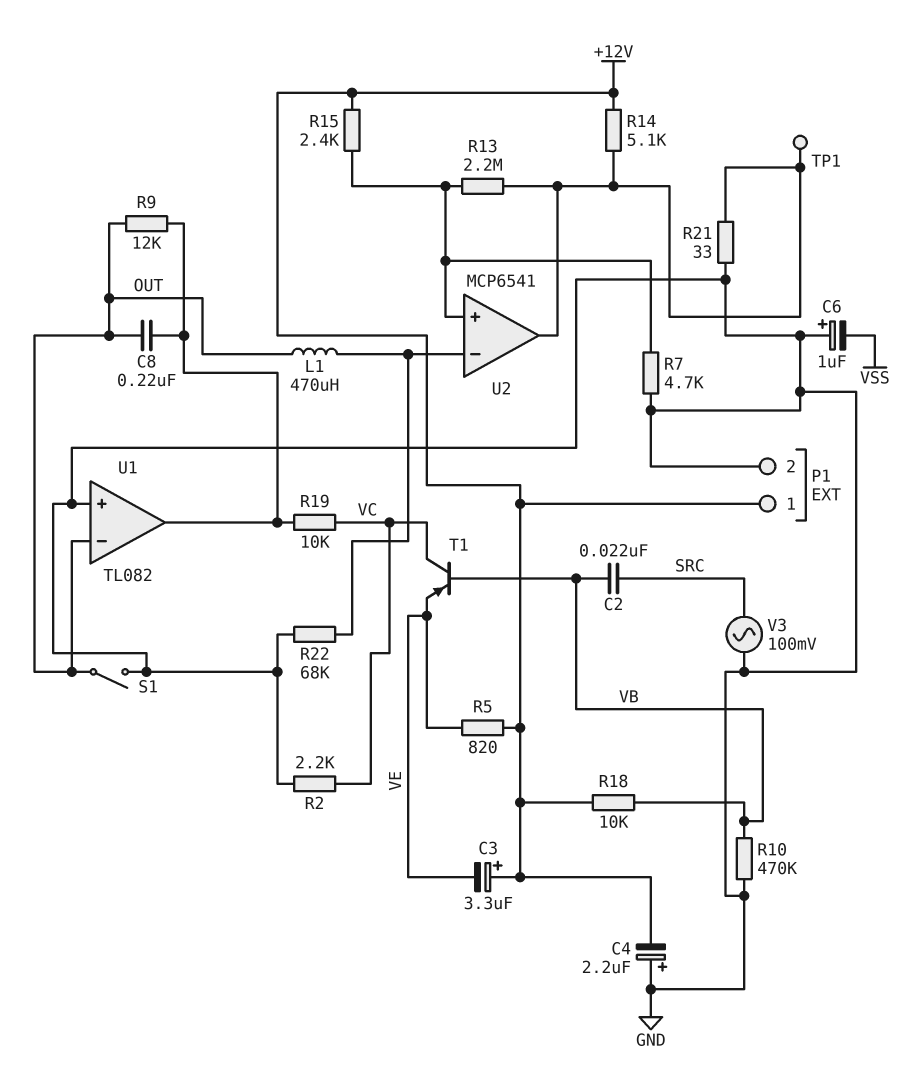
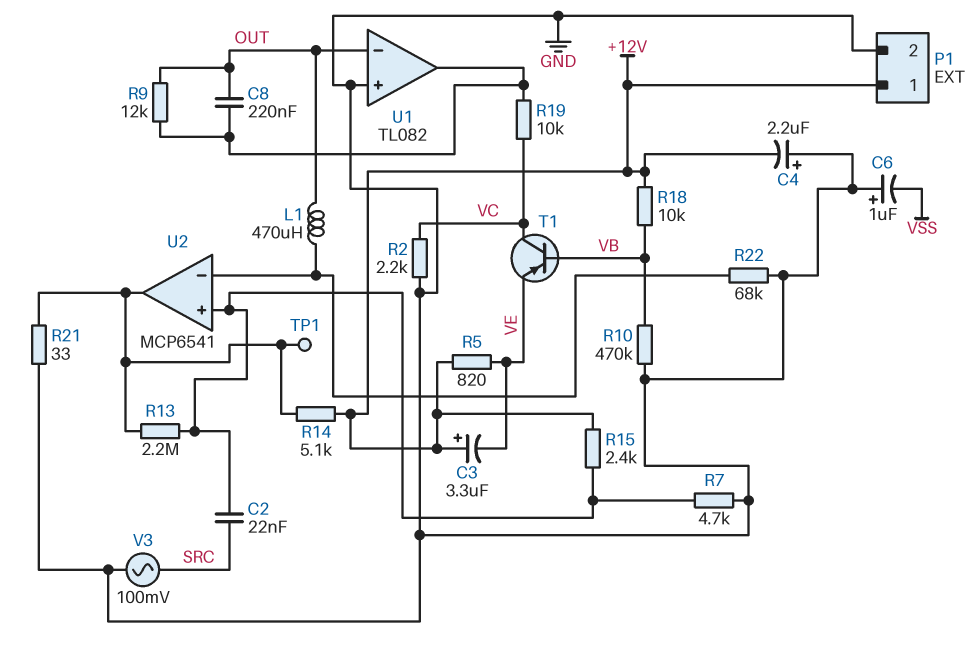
C2: 22nF (SRC, VB) -> 22nF (SRC, U2/in+)
S1: switch (GND, OUT) -> none

